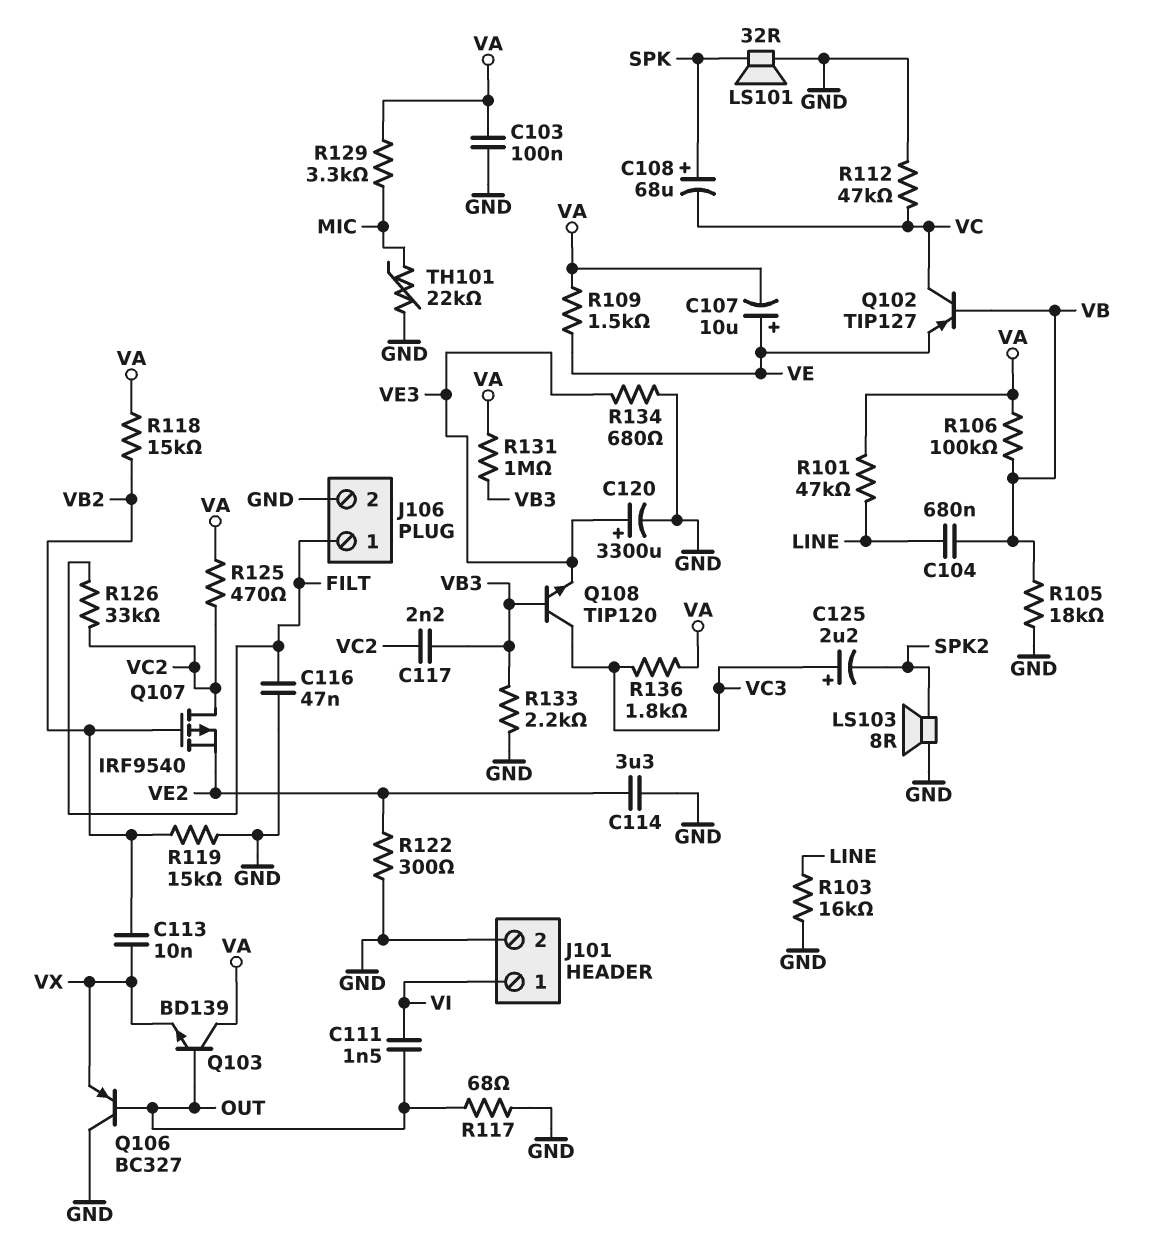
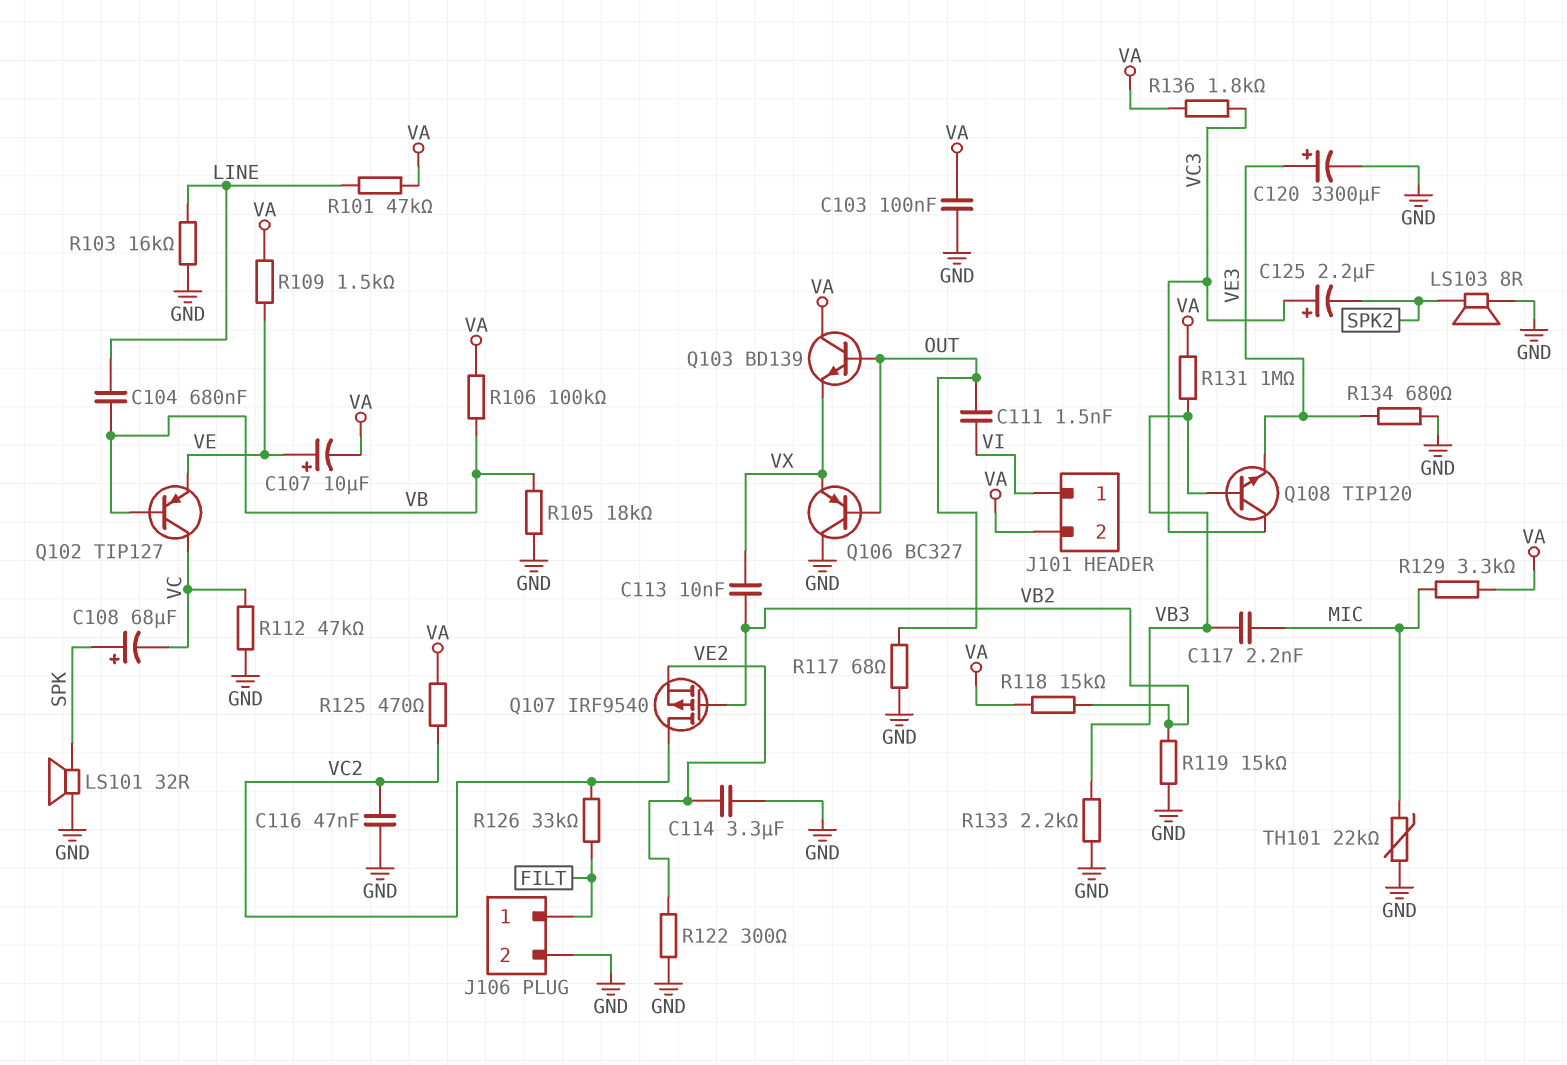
C116: 47nF (FILT, GND) -> 47nF (GND, VC2)
C117: 2.2nF (VB3, VC2) -> 2.2nF (MIC, VB3)
J101 pin 2: GND -> VA

